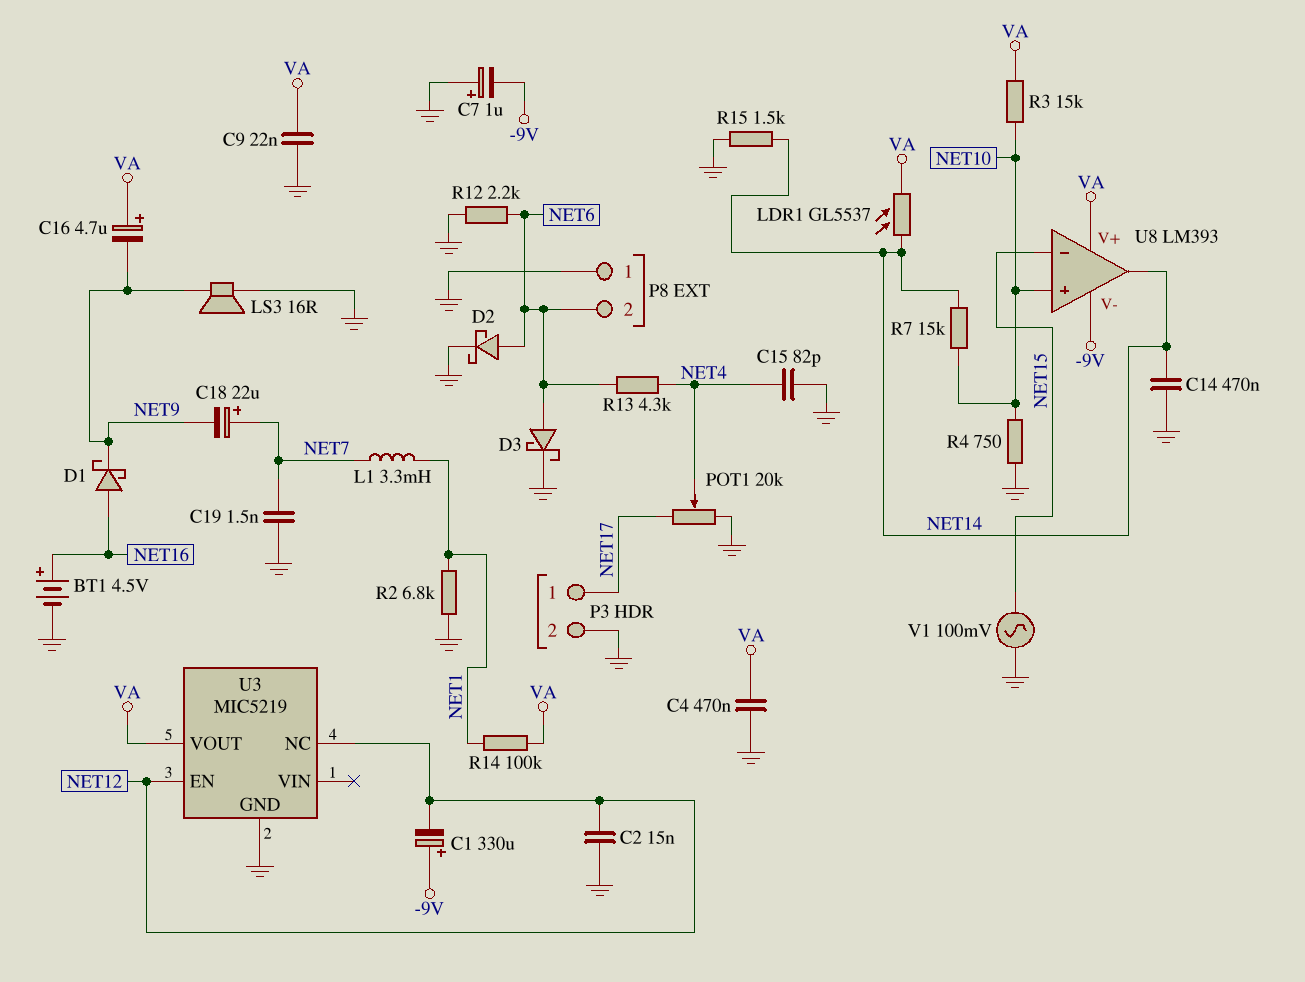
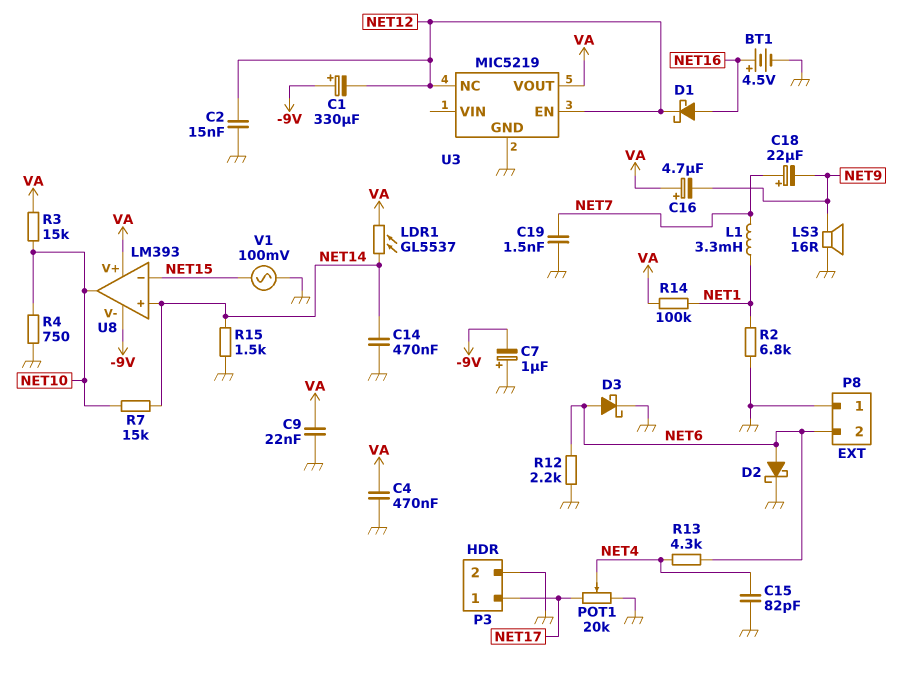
D1: schottky (A NET16, K NET9) -> schottky (A NET16, K NET12)
U8 pin in+: NET10 -> NET14
U8 pin out: NET14 -> NET10

